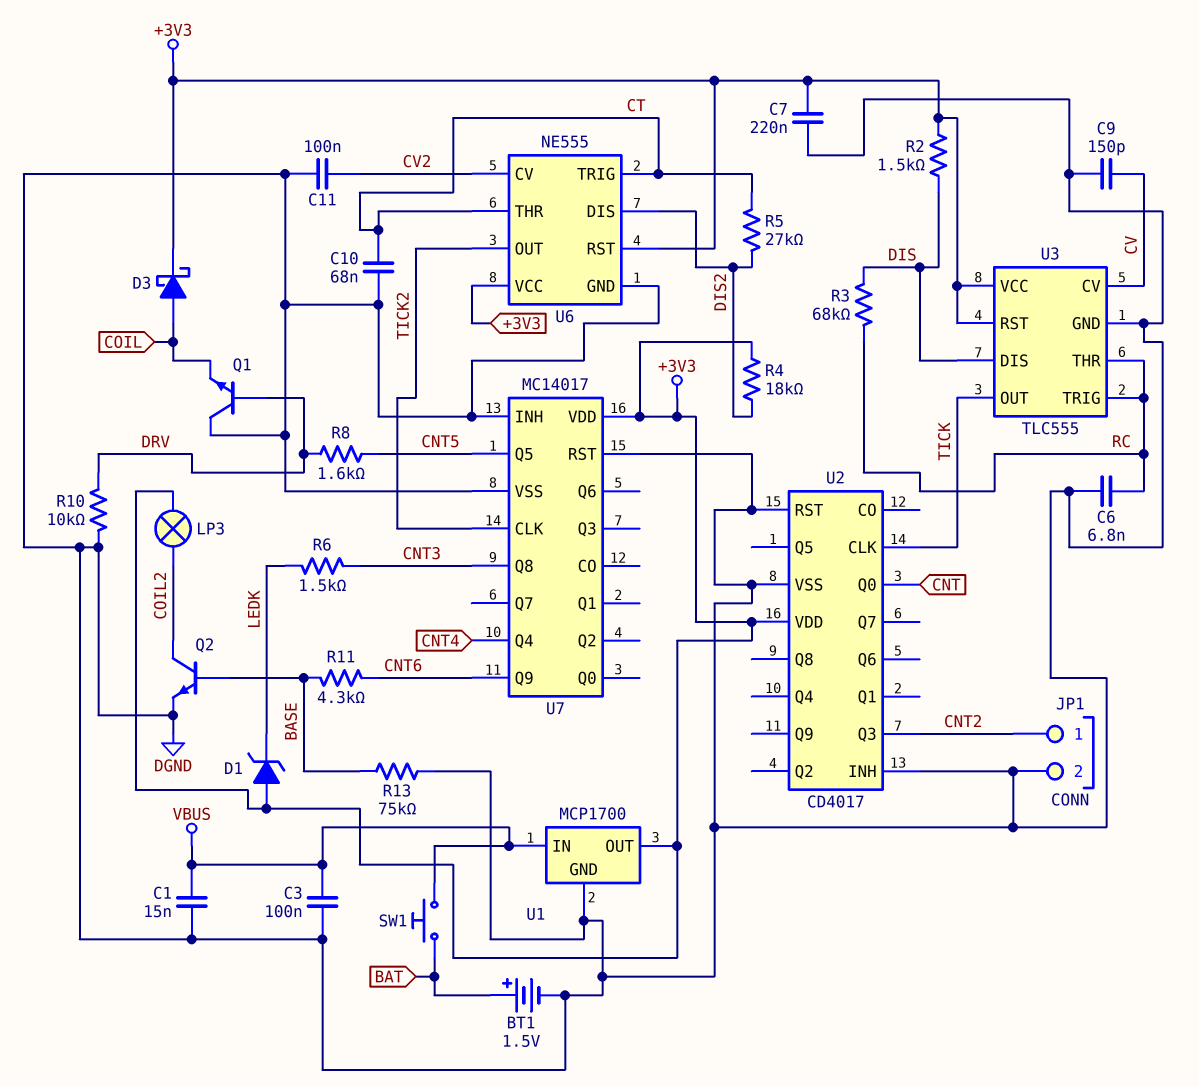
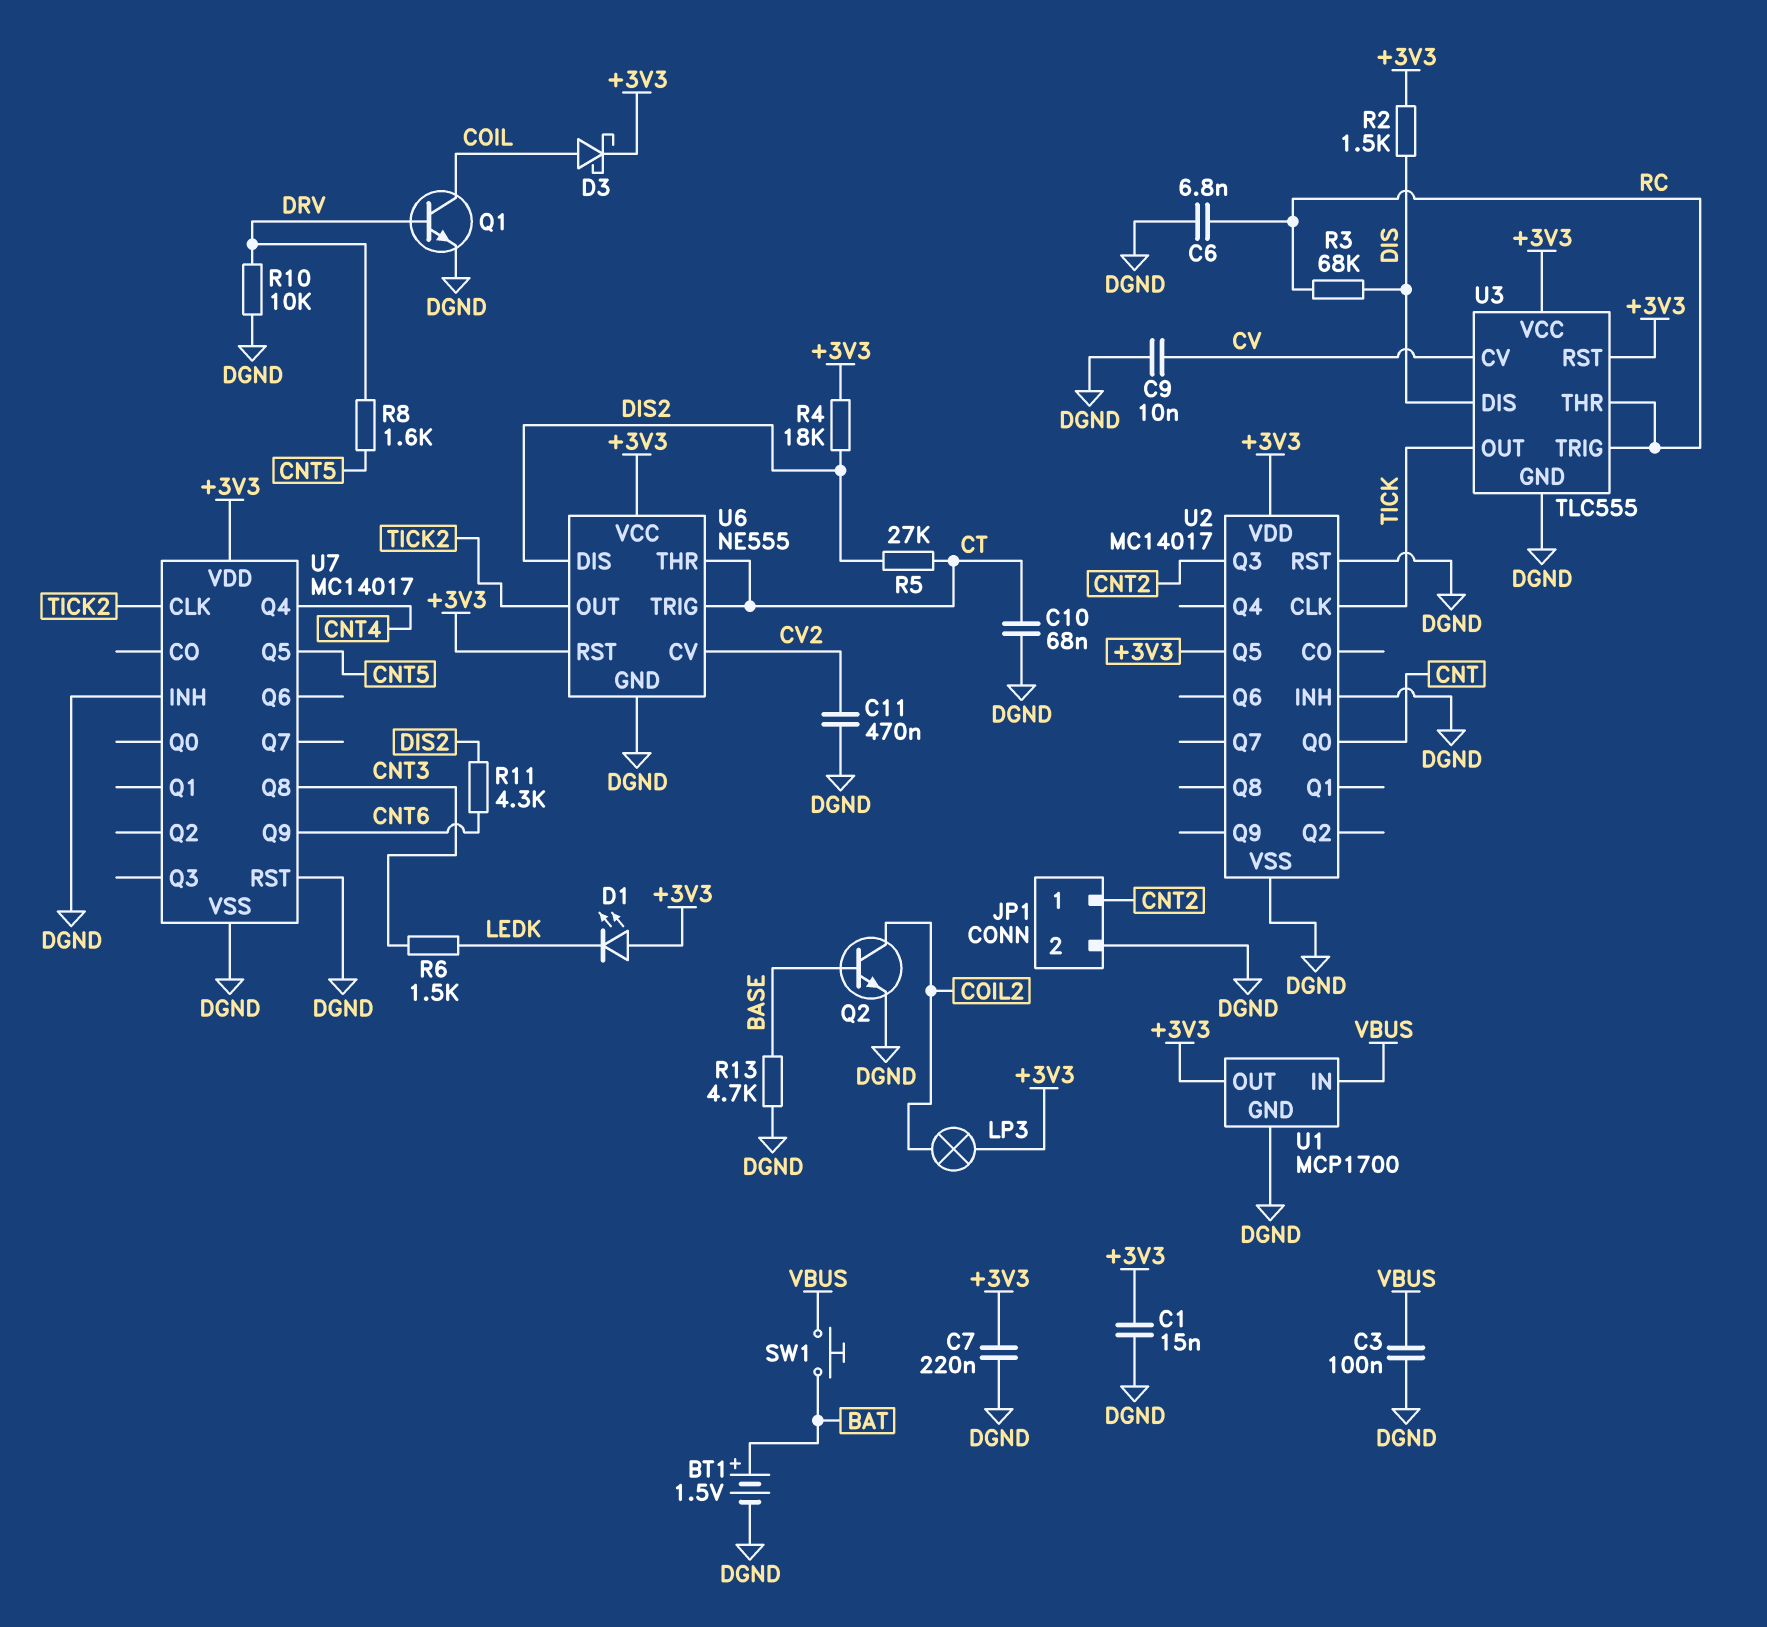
C1: 15nF (DGND, VBUS) -> 15nF (+3V3, DGND)
C9: 150pF (CV, DGND) -> 10nF (CV, DGND)
C11: 100nF (CV2, DGND) -> 470nF (CV2, DGND)
D1: zener (A +3V3, K LEDK) -> LED (A +3V3, K LEDK)
Q1: NPN (B DRV, C DGND, E COIL) -> NPN (B DRV, C COIL, E DGND)
R11: 4.3k (BASE, CNT6) -> 4.3k (CNT6, DIS2)
R13: 75k (BASE, DGND) -> 4.7k (BASE, DGND)
U2: CD4017 -> MC14017
U2 pin Q5: none -> +3V3

